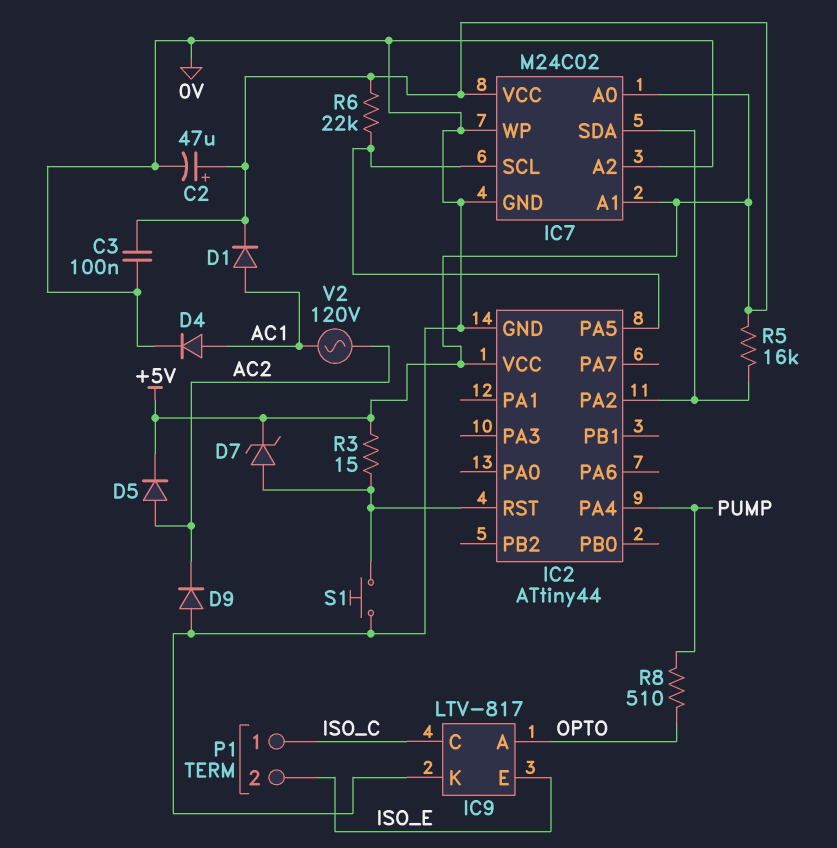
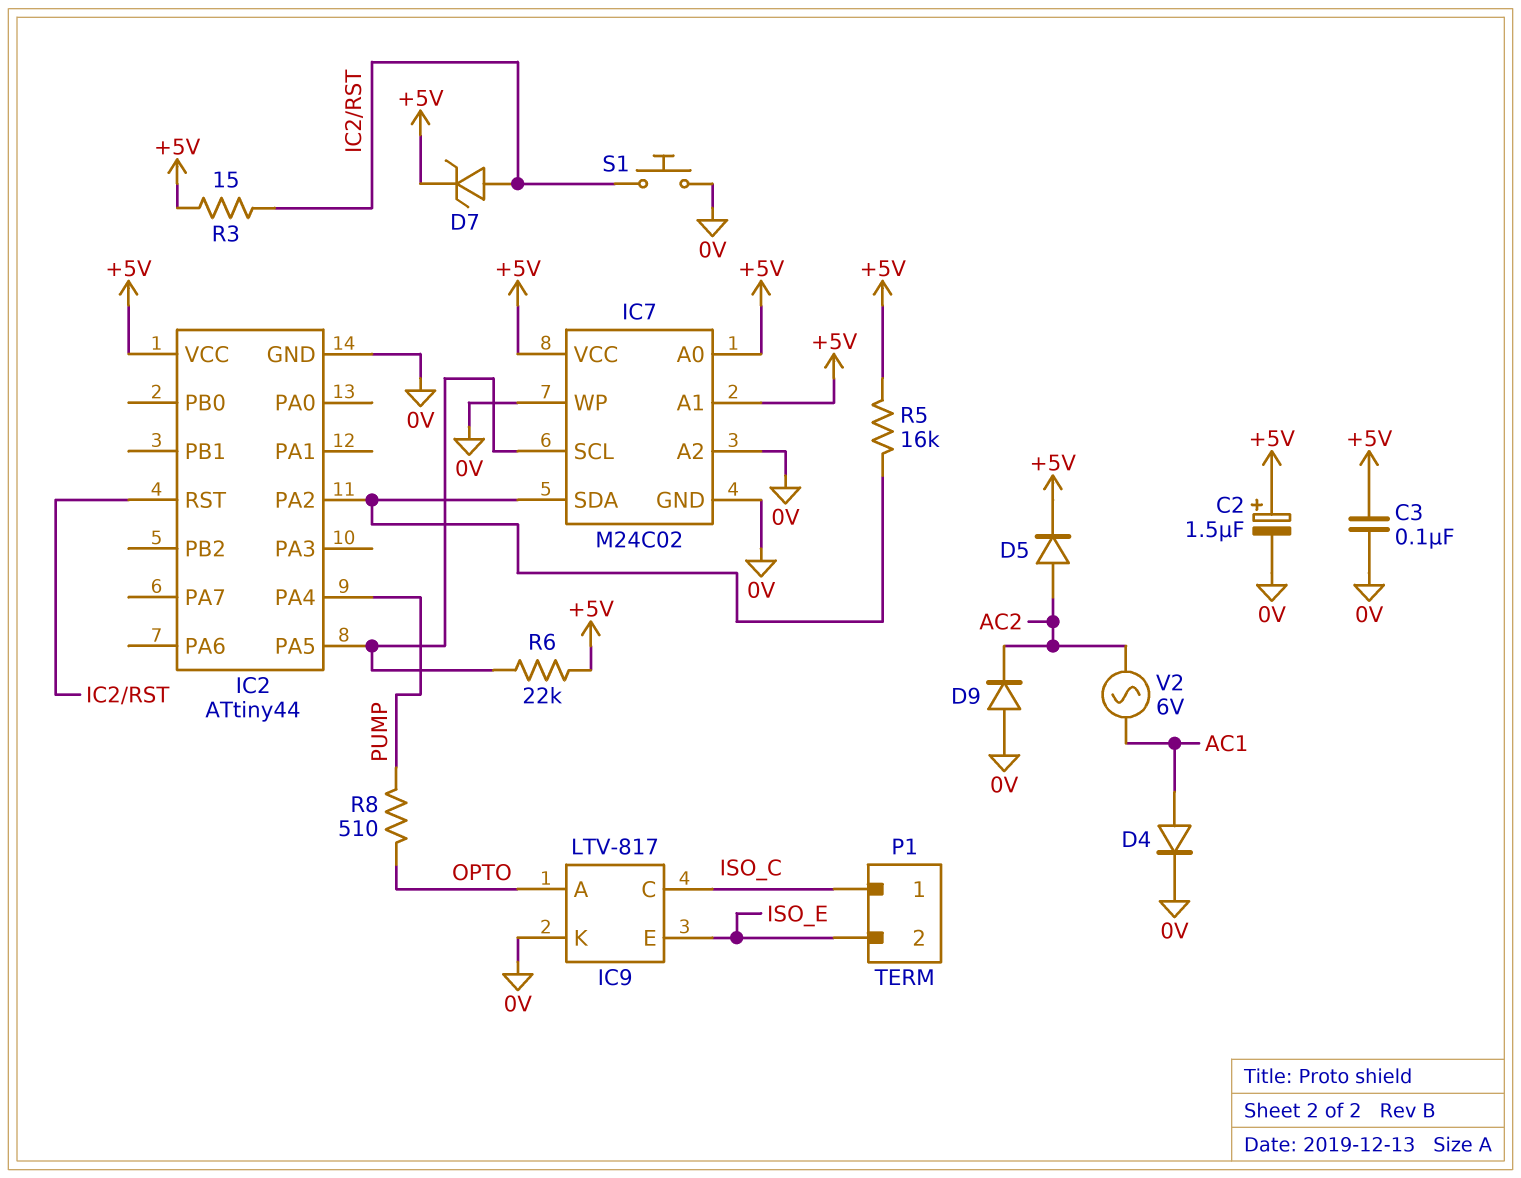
C2: 47uF (plus +5V, minus 0V) -> 1.5uF (plus +5V, minus 0V)
D1: diode (A AC1, K +5V) -> none
V2: AC 120V (AC1, AC2) -> AC 6V (AC1, AC2)

